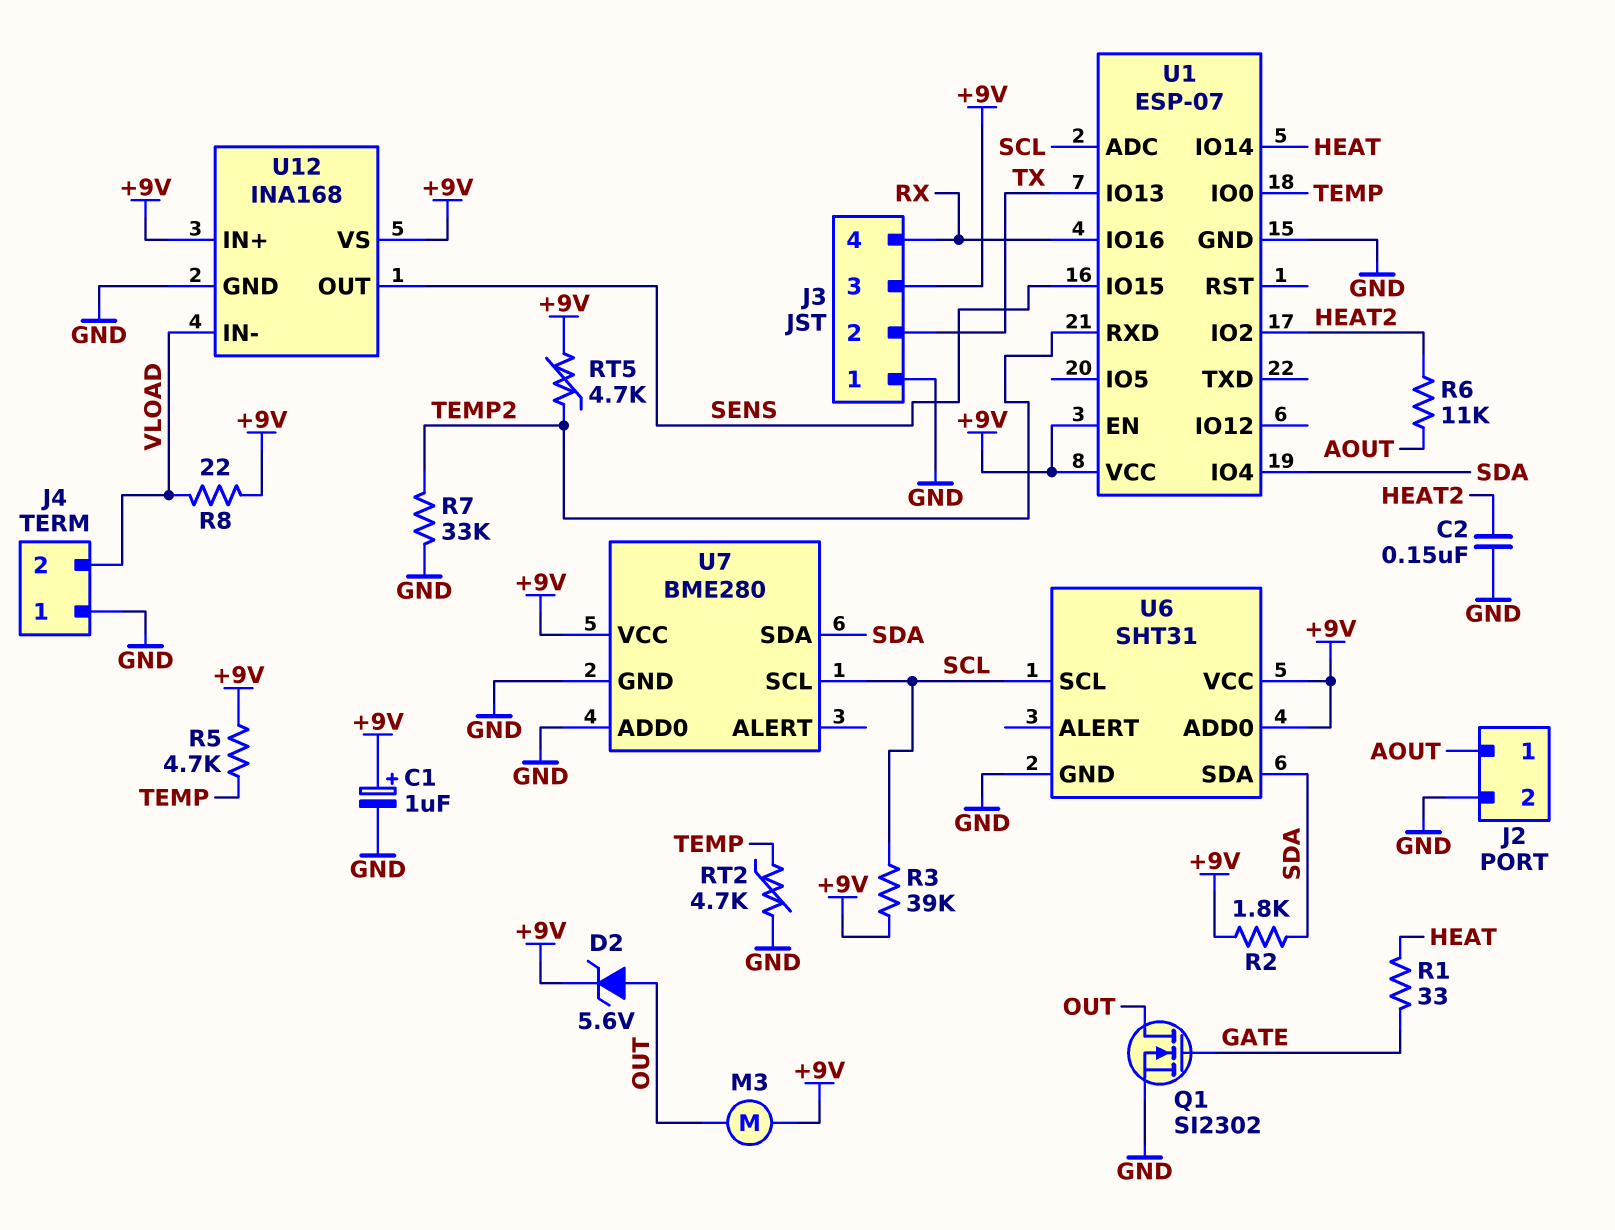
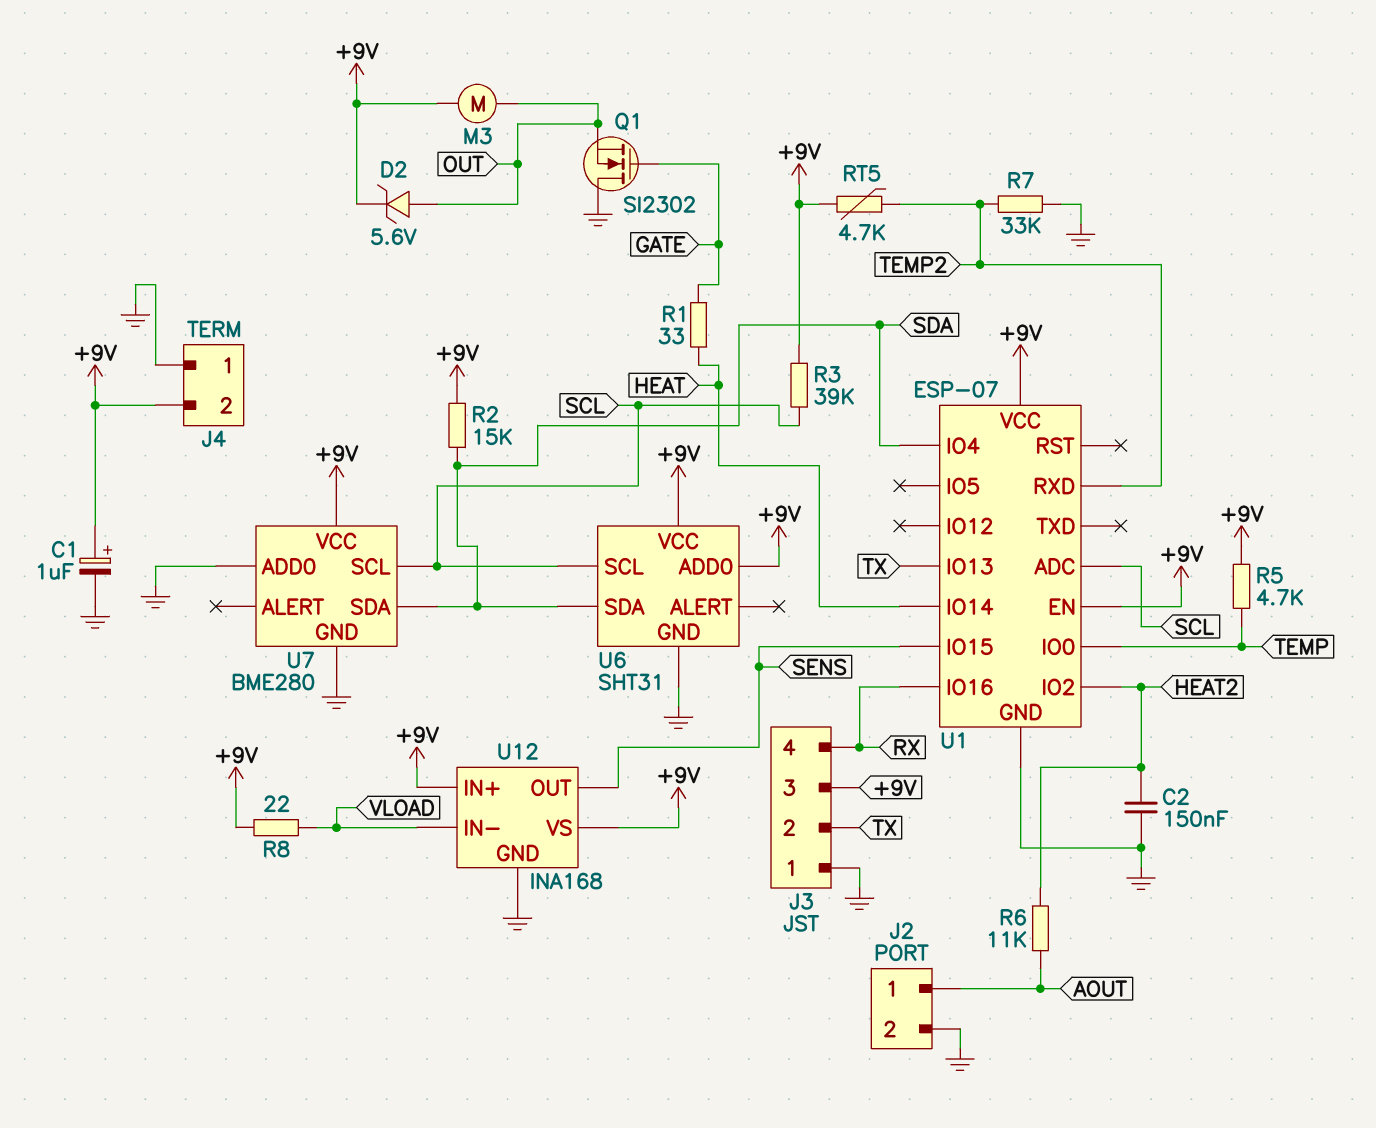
J4 pin 2: VLOAD -> +9V
Q1: NMOS SI2302 (G GATE, D OUT, S GND) -> NMOS SI2302 (G GATE, D GND, S OUT)
R2: 1.8k (+9V, SDA) -> 15k (+9V, SDA)
RT2: 4.7k (GND, TEMP) -> none

